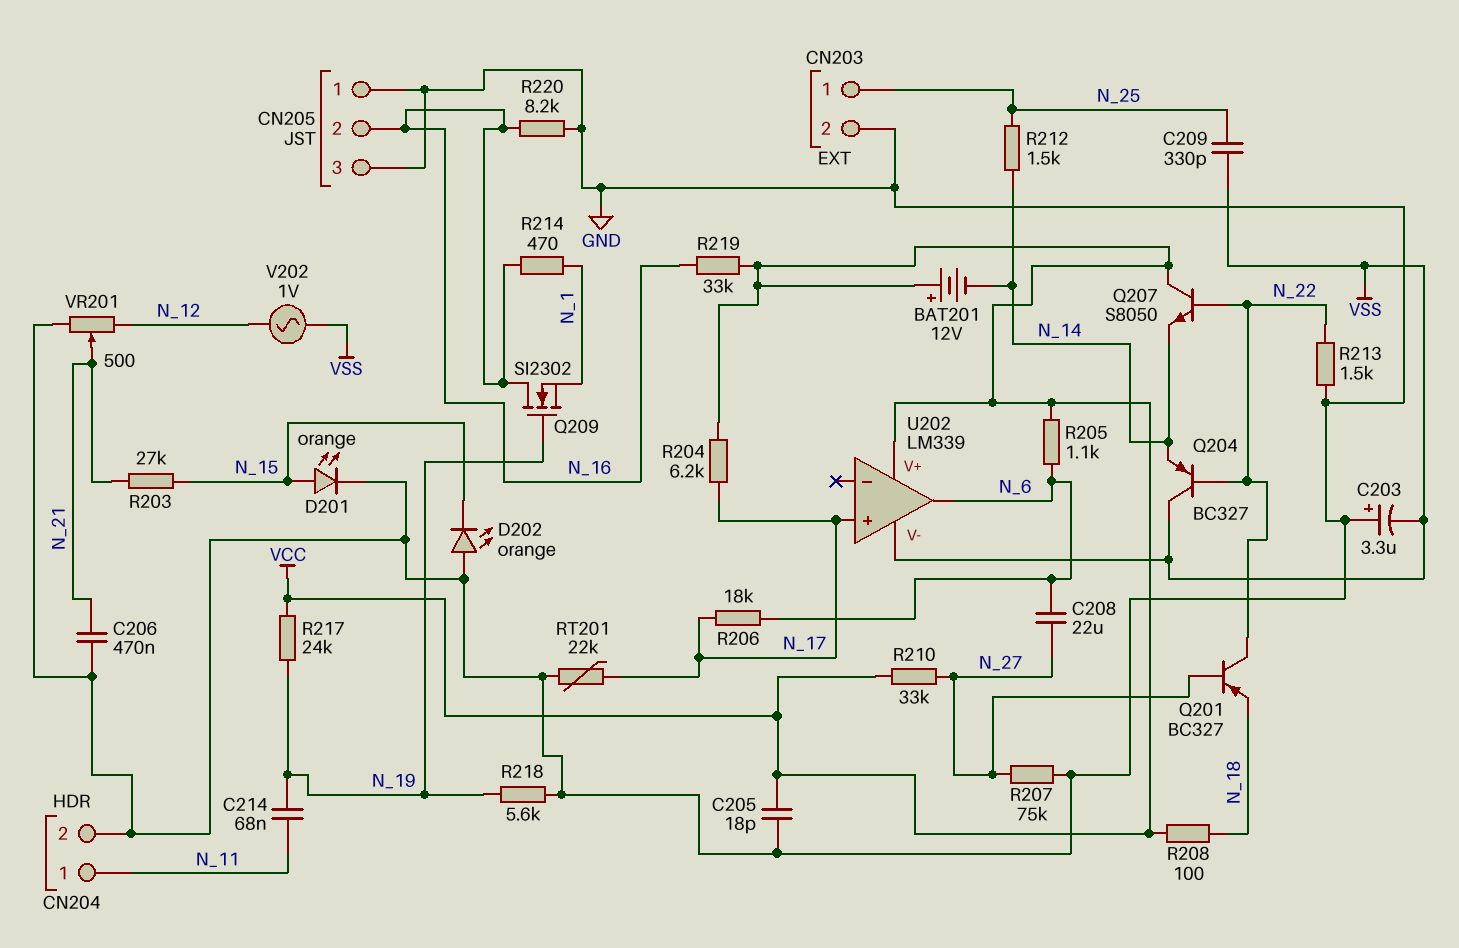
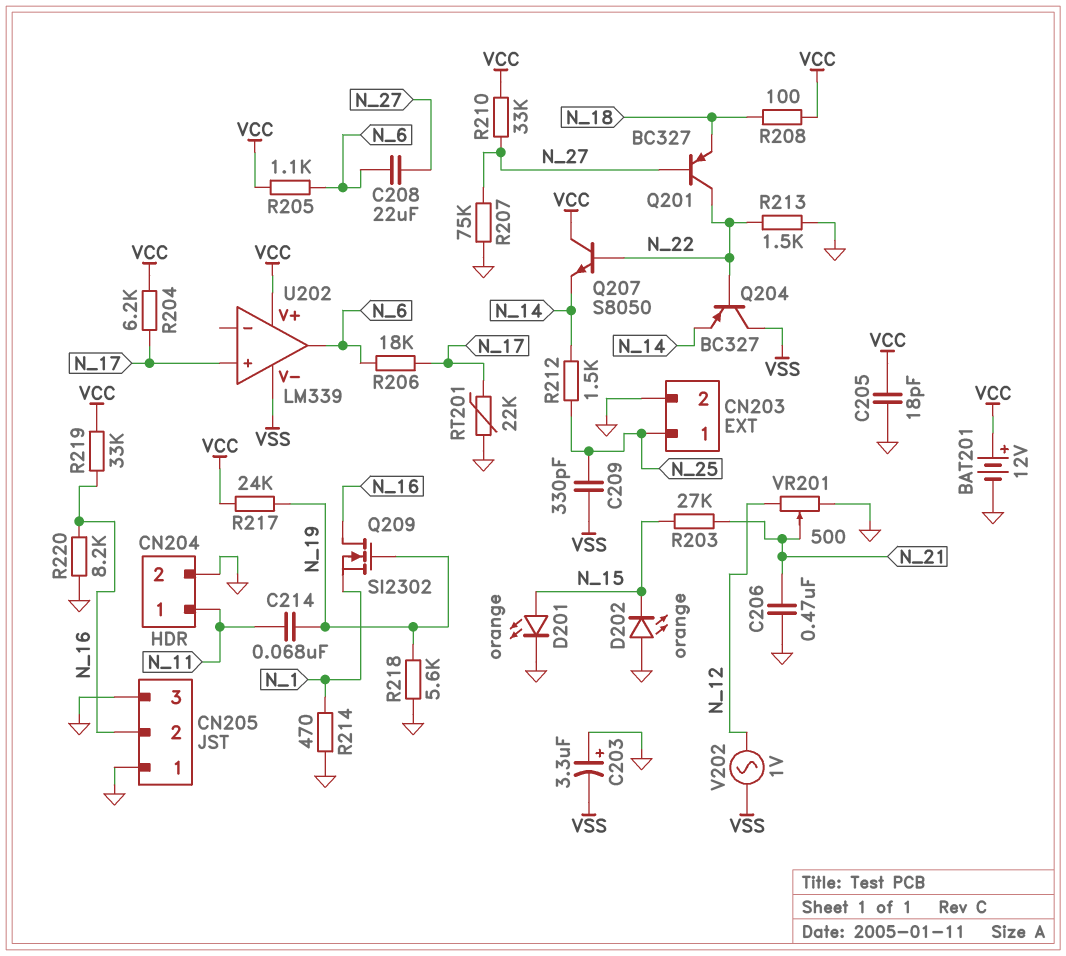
BAT201: 12V (plus VCC, minus N_14) -> 12V (plus VCC, minus GND)
R214: 470 (N_1, N_16) -> 470 (GND, N_1)

